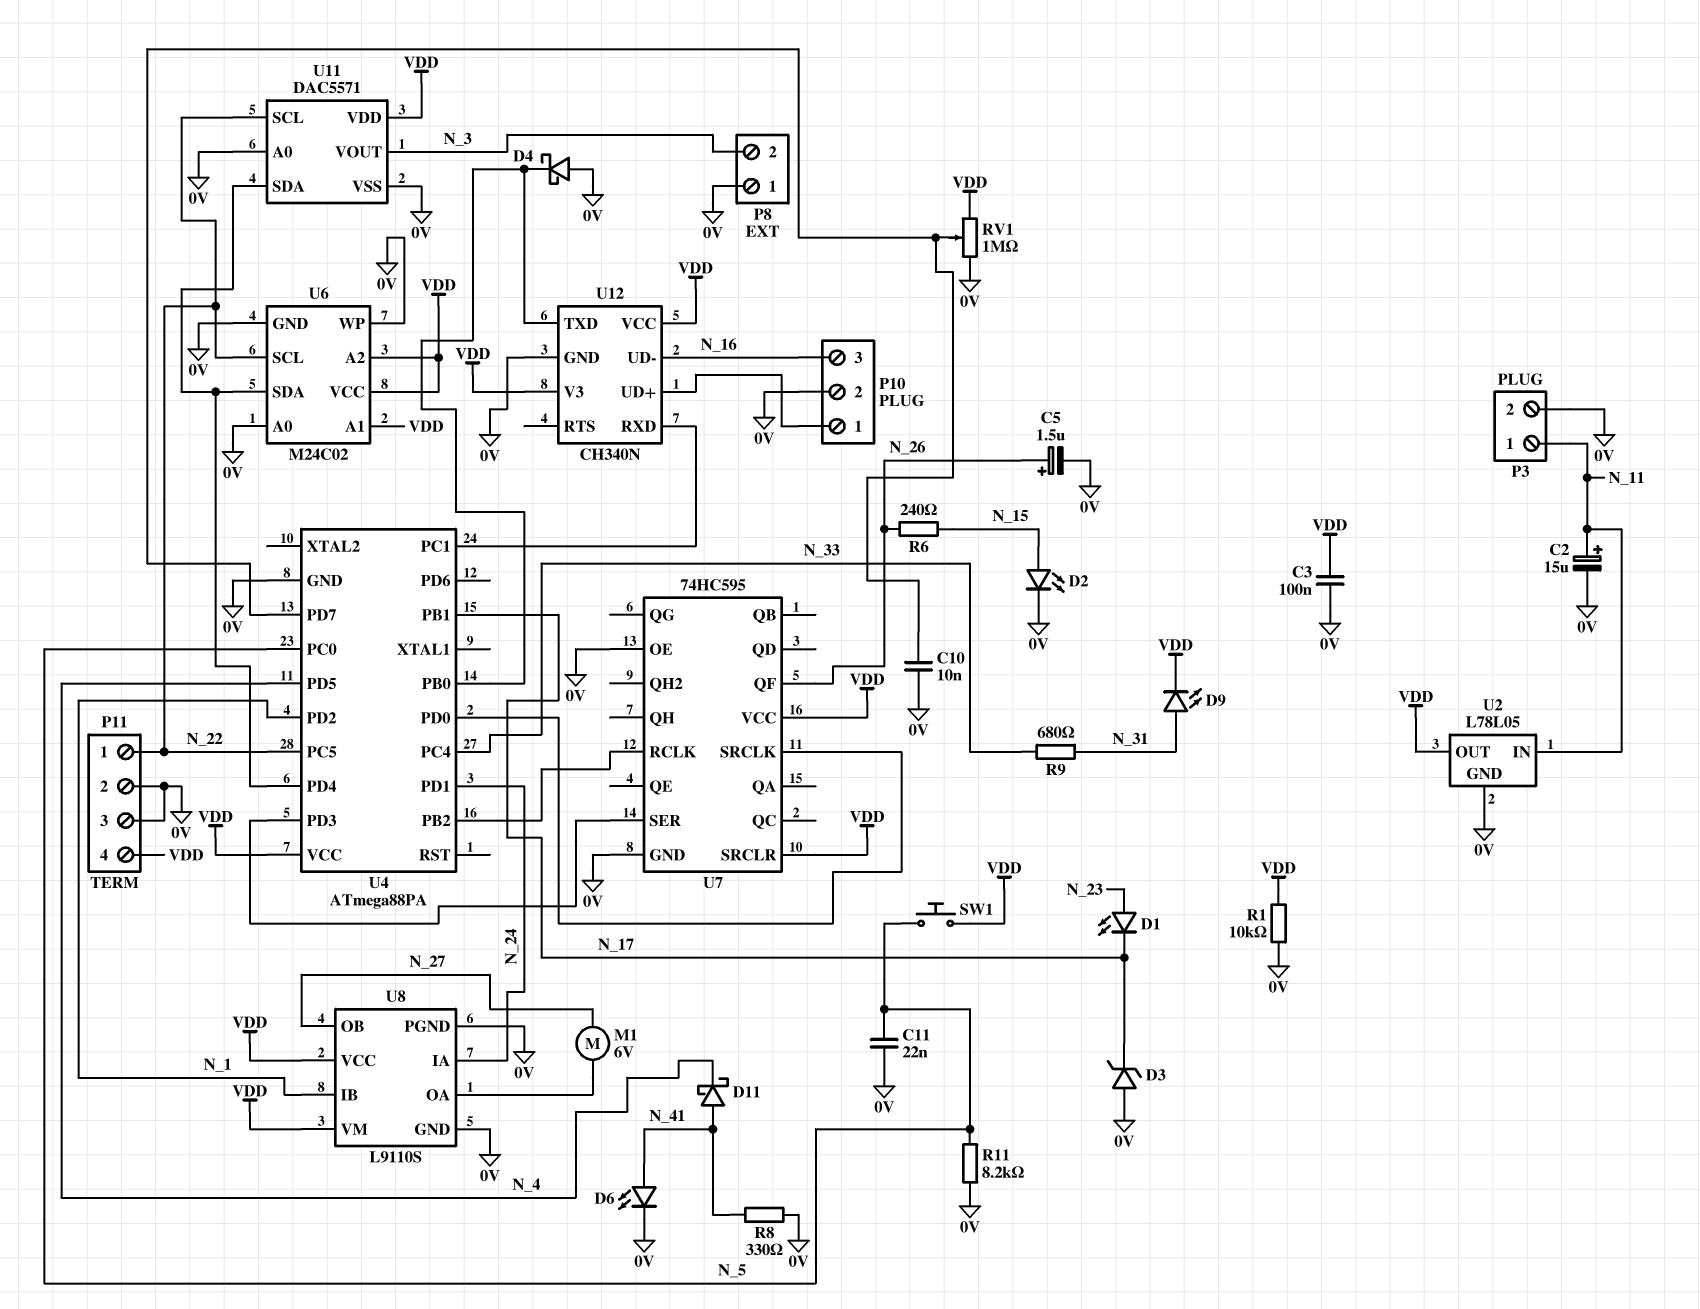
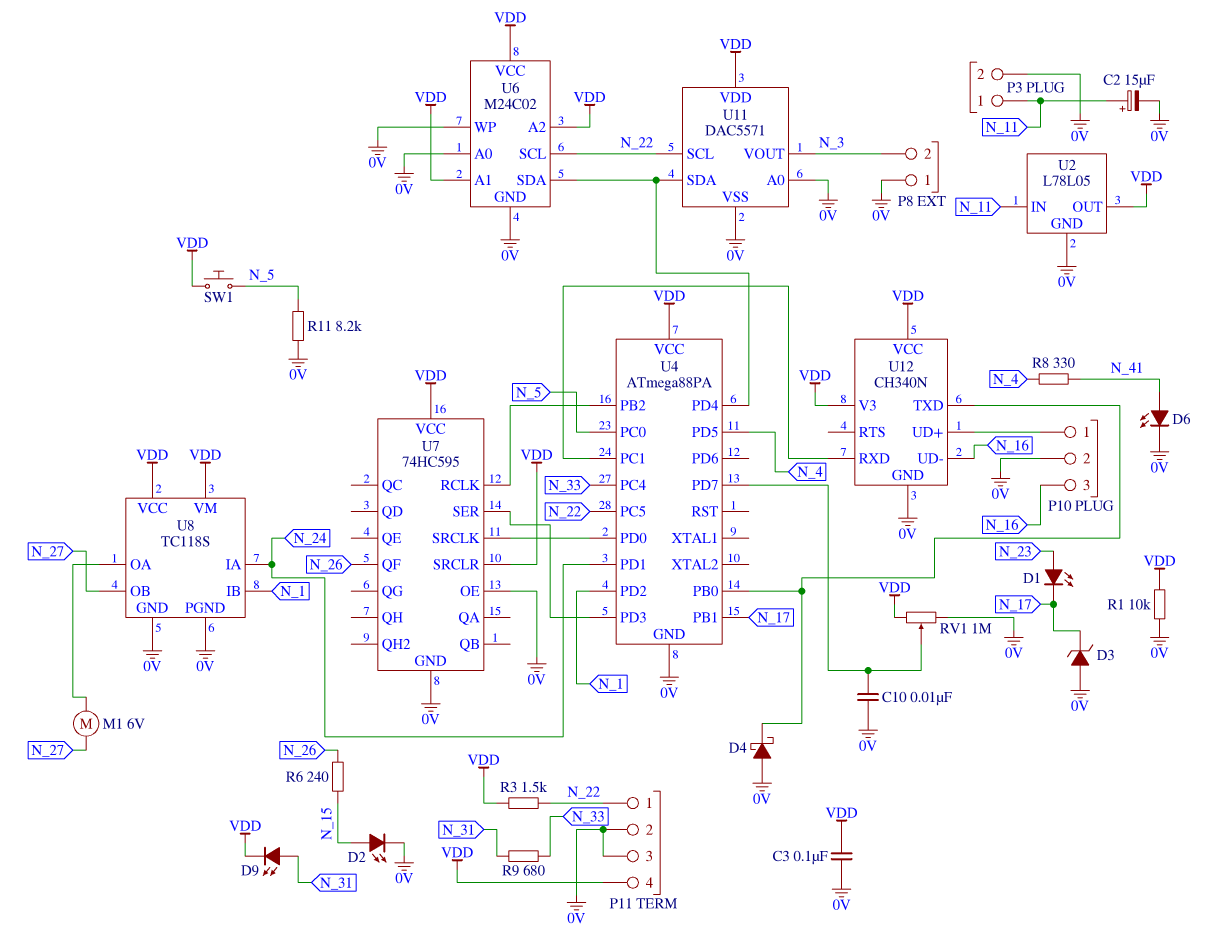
C5: 1.5uF (plus N_26, minus 0V) -> none
C11: 22nF (0V, N_5) -> none
D11: schottky (A N_41, K N_4) -> none
R3: none -> 1.5k (N_22, VDD)
R8: 330 (0V, N_41) -> 330 (N_4, N_41)
U8: L9110S -> TC118S

